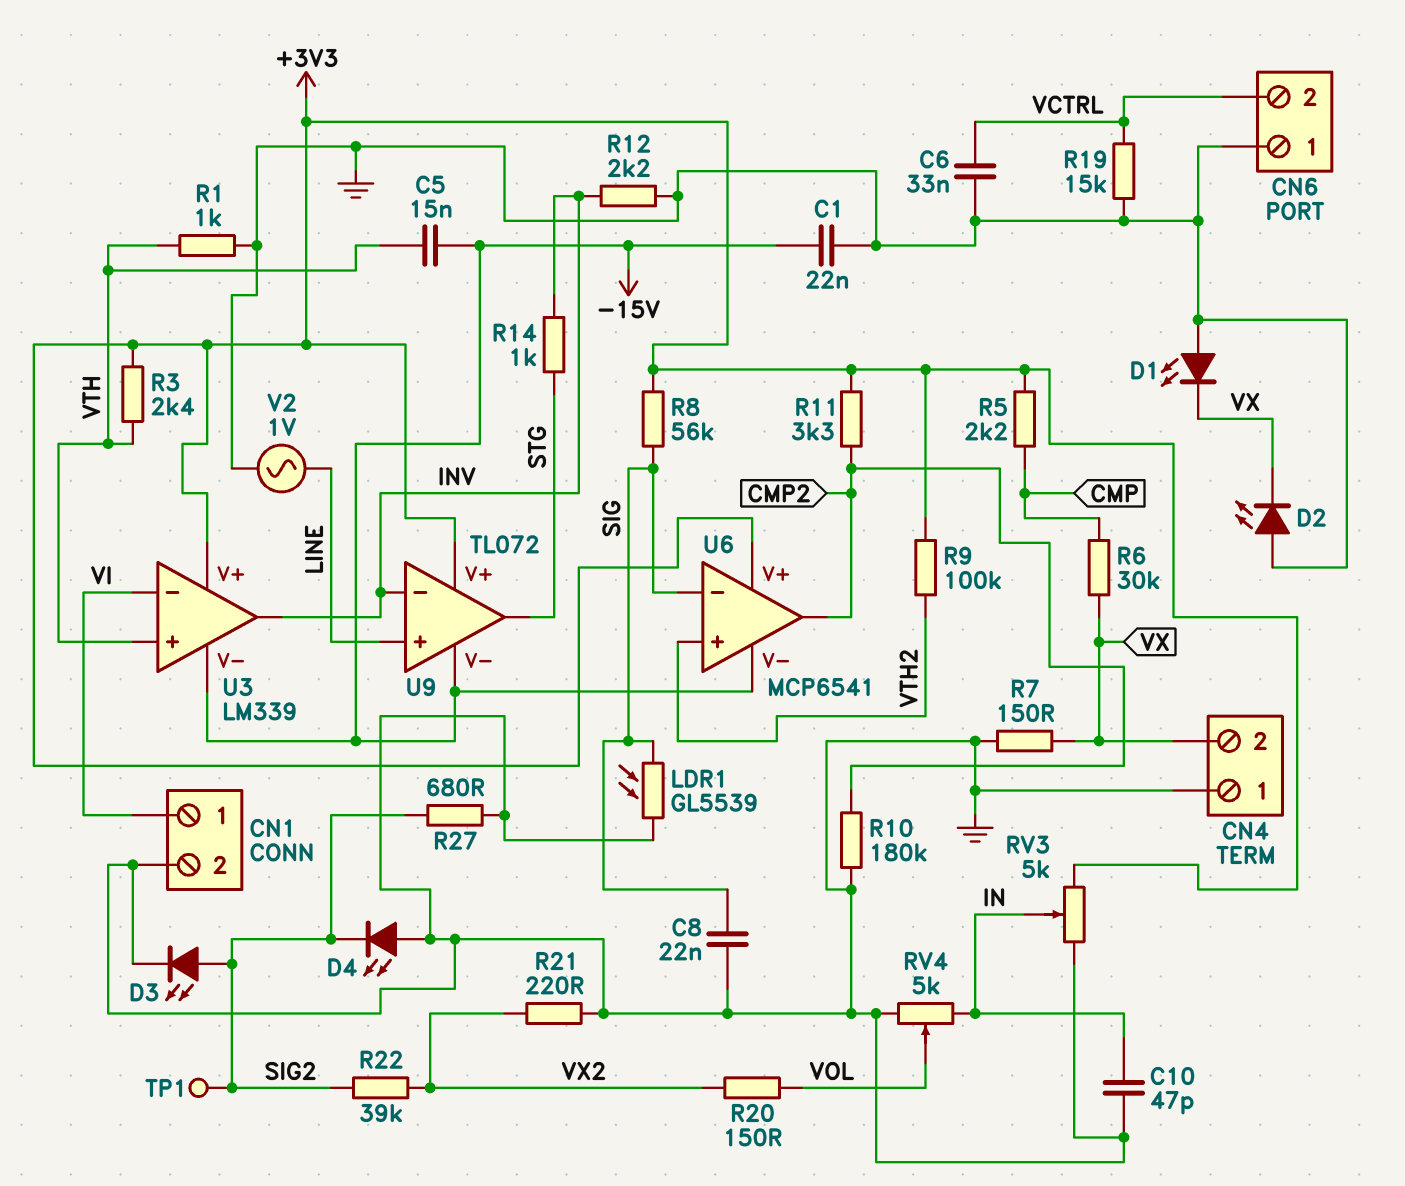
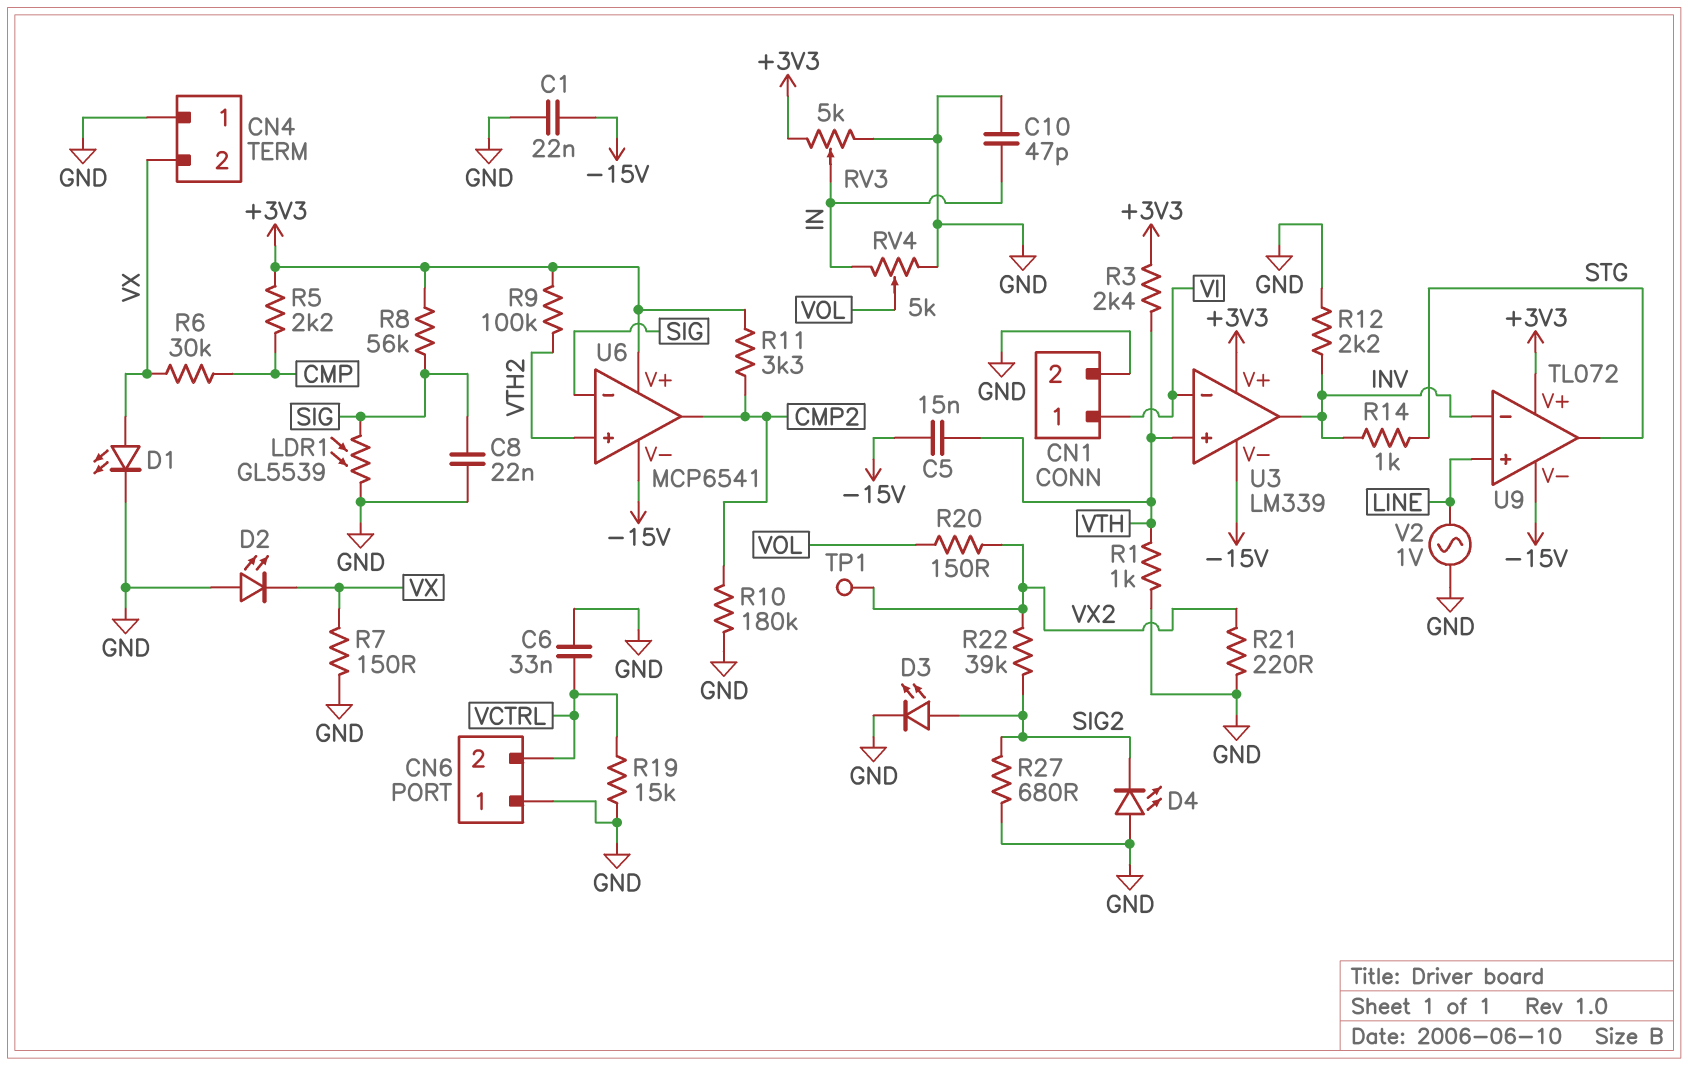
D1: LED (A GND, K VX) -> LED (A VX, K GND)
TP1: test point (SIG2) -> test point (VX2)

